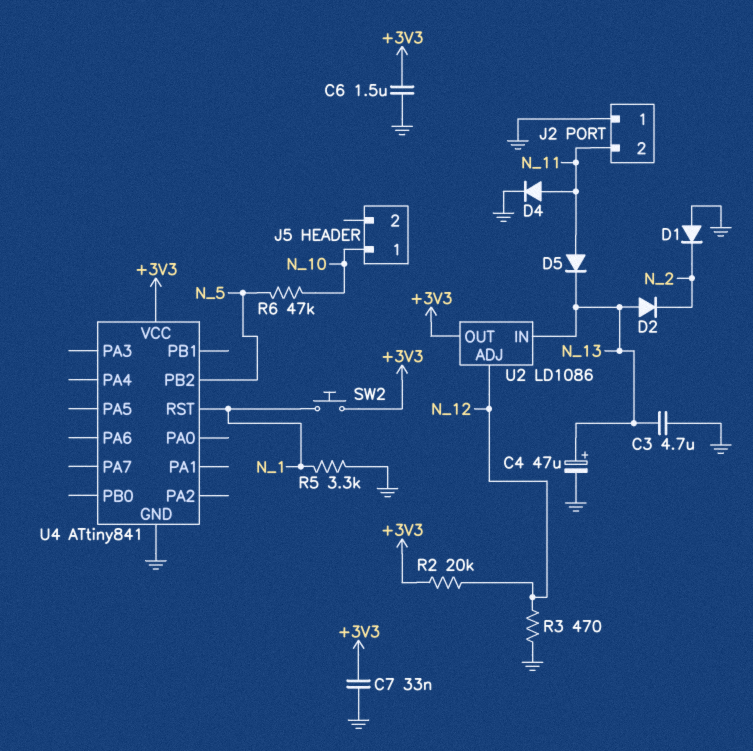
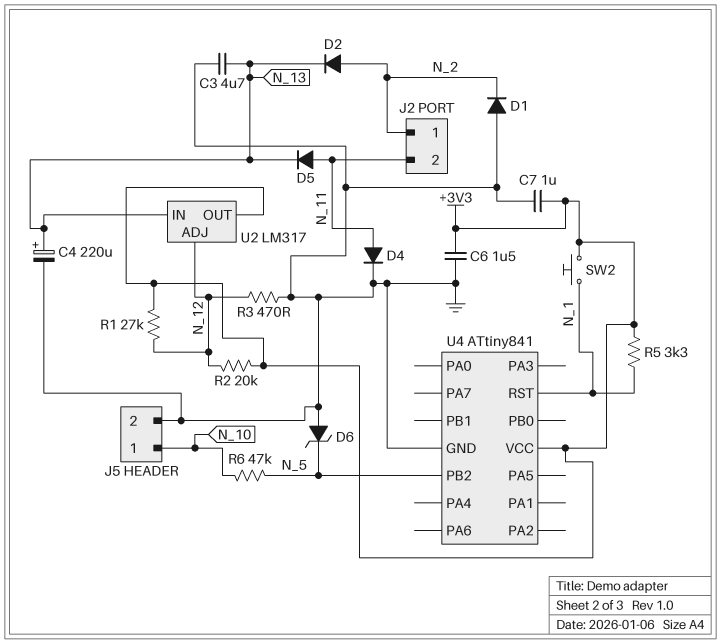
C4: 47uF (plus N_13, minus GND) -> 220uF (plus N_13, minus GND)
C7: 33nF (+3V3, GND) -> 1uF (+3V3, GND)
D2: diode (A N_13, K N_2) -> diode (A N_2, K N_13)
D6: none -> zener (A GND, K N_5)
J2 pin 1: GND -> N_2
J5 pin 2: none -> GND
R1: none -> 27k (+3V3, N_12)
R5: 3.3k (GND, N_1) -> 3.3k (+3V3, N_1)
U2: LD1086 -> LM317

